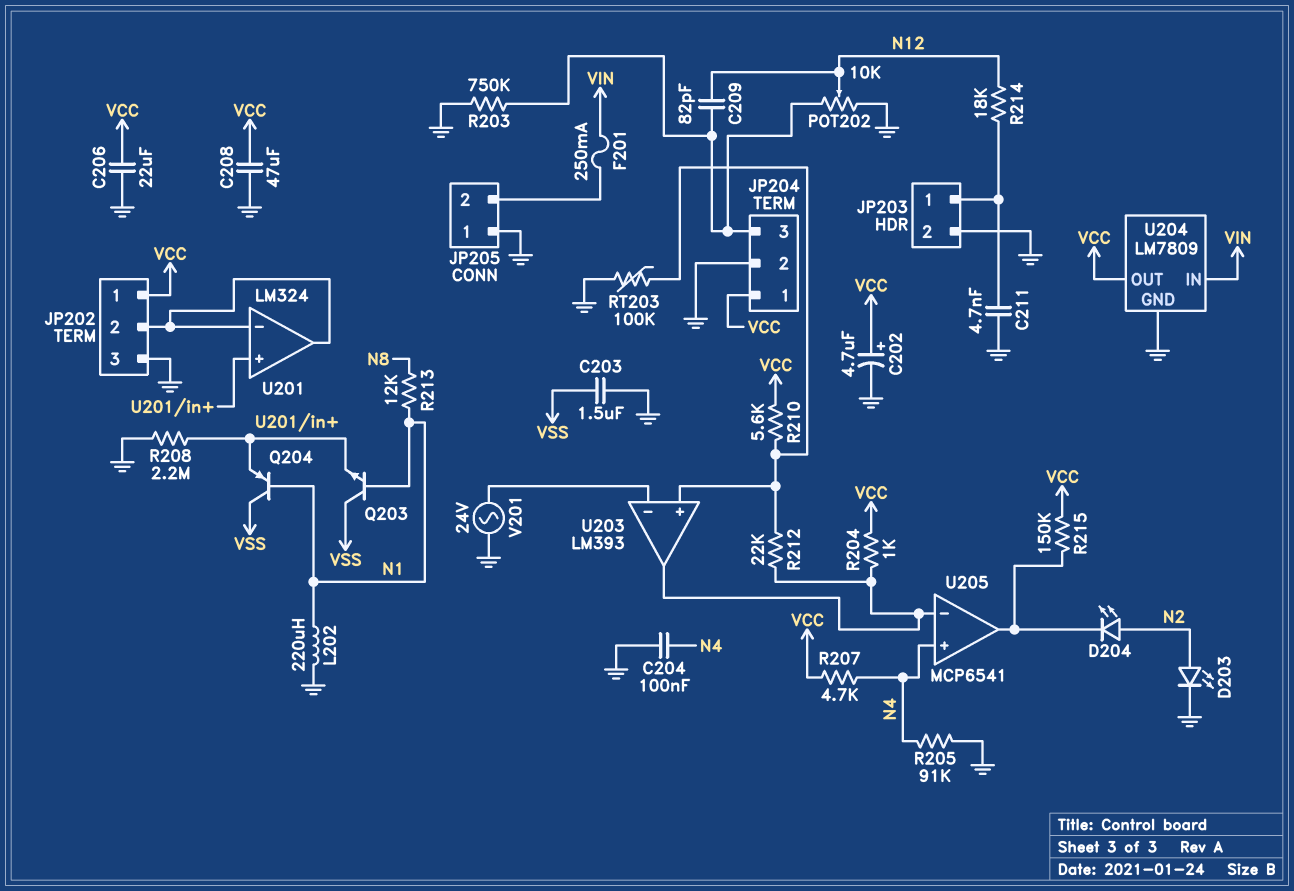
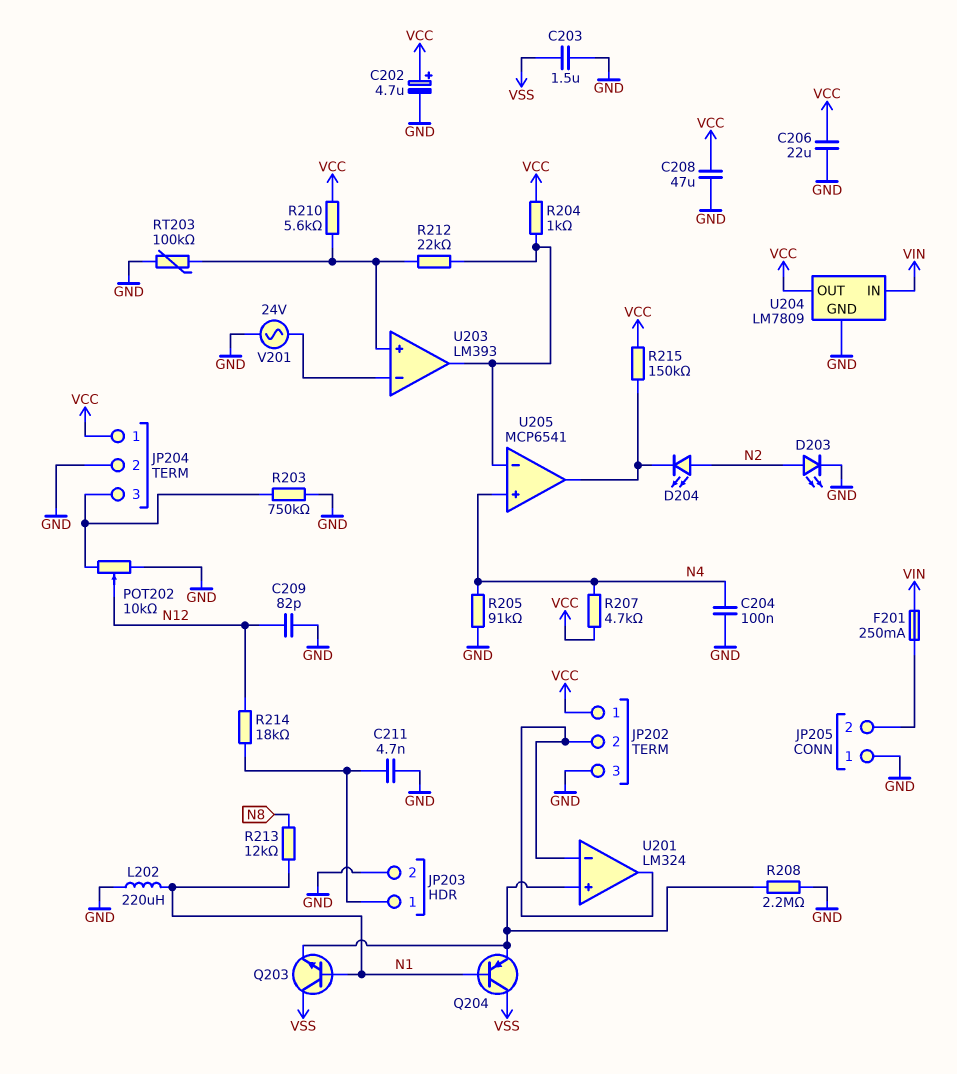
C209: 82pF (JP204/3, N12) -> 82pF (GND, N12)

